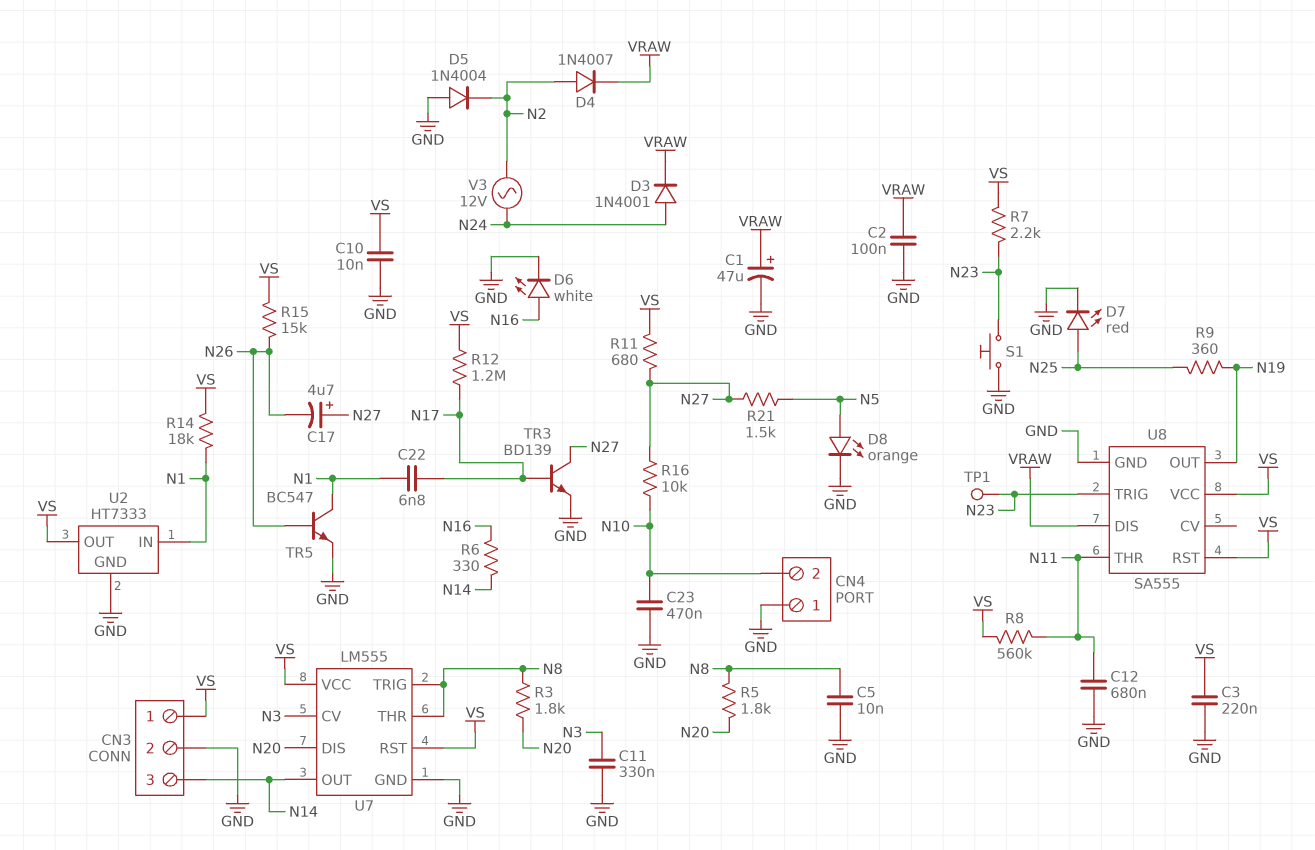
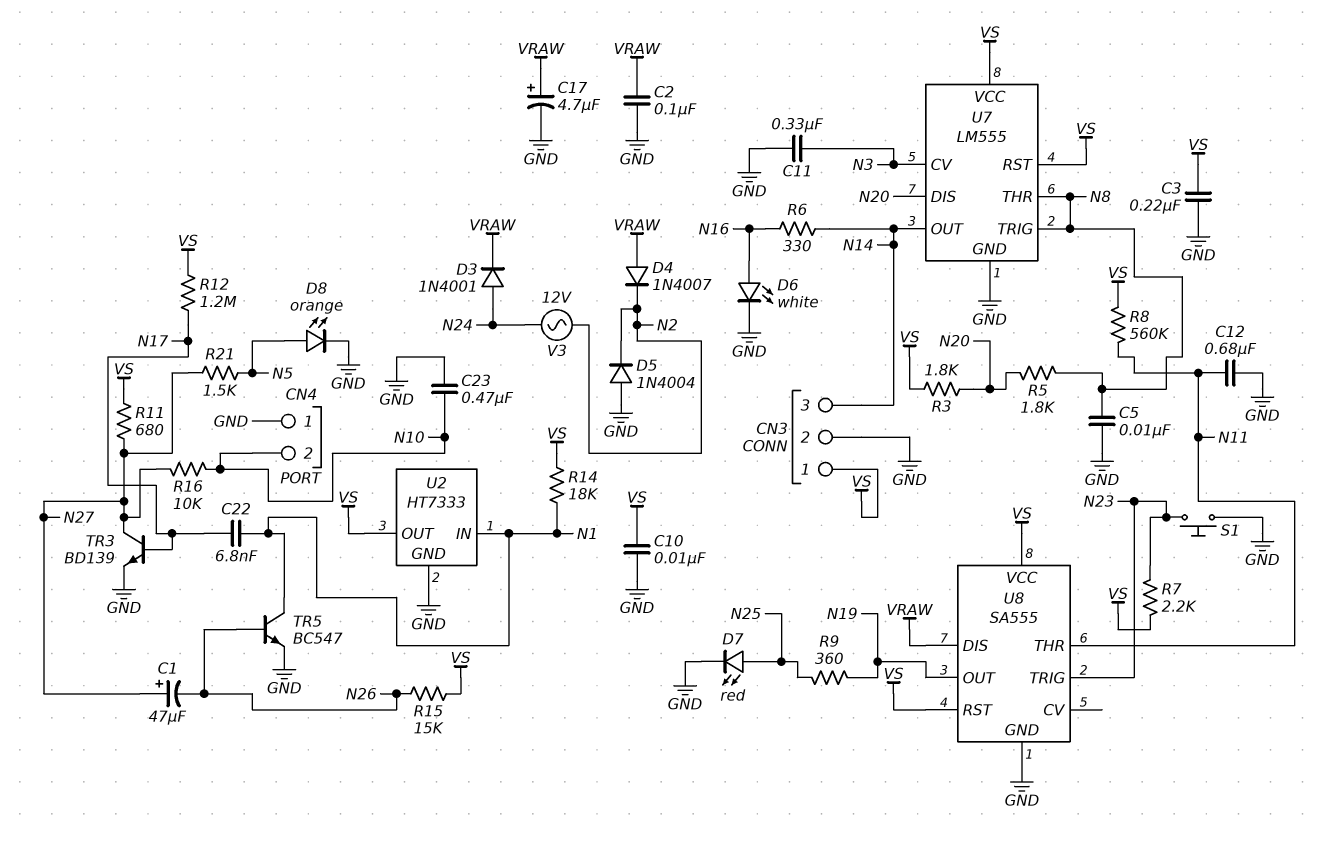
C1: 47uF (plus VRAW, minus GND) -> 47uF (plus N27, minus N26)
C17: 4.7uF (plus N27, minus N26) -> 4.7uF (plus VRAW, minus GND)
D4: diode 1N4007 (A N2, K VRAW) -> diode 1N4007 (A VRAW, K N2)
R3: 1.8k (N8, N20) -> 1.8k (N20, VS)
TP1: test point (N23) -> none

